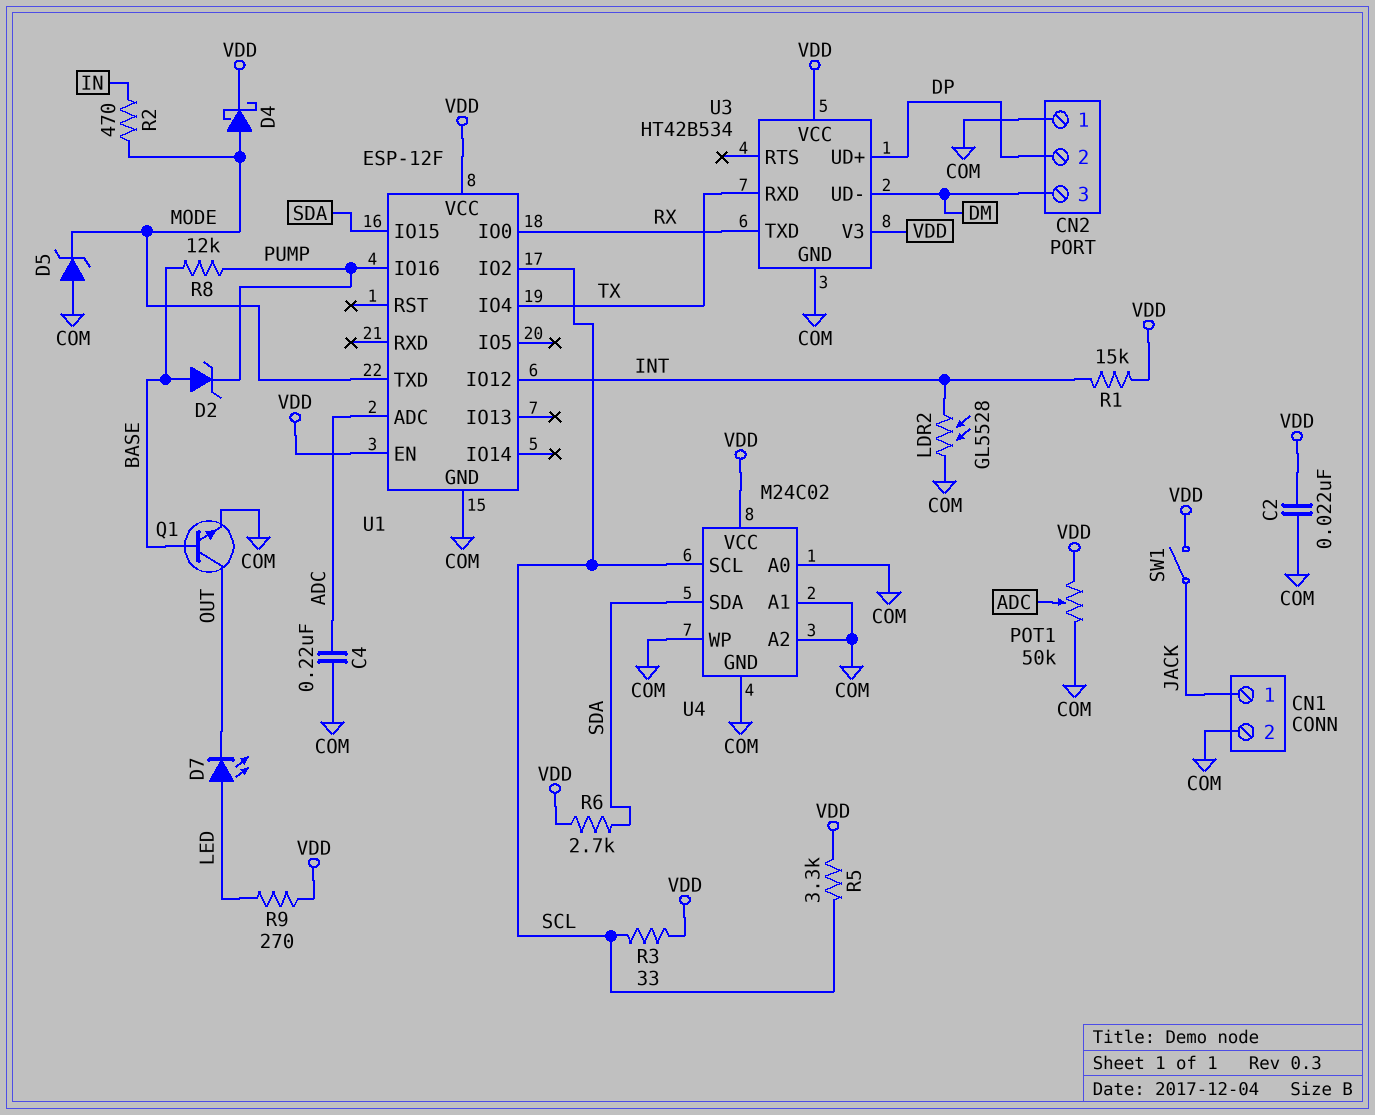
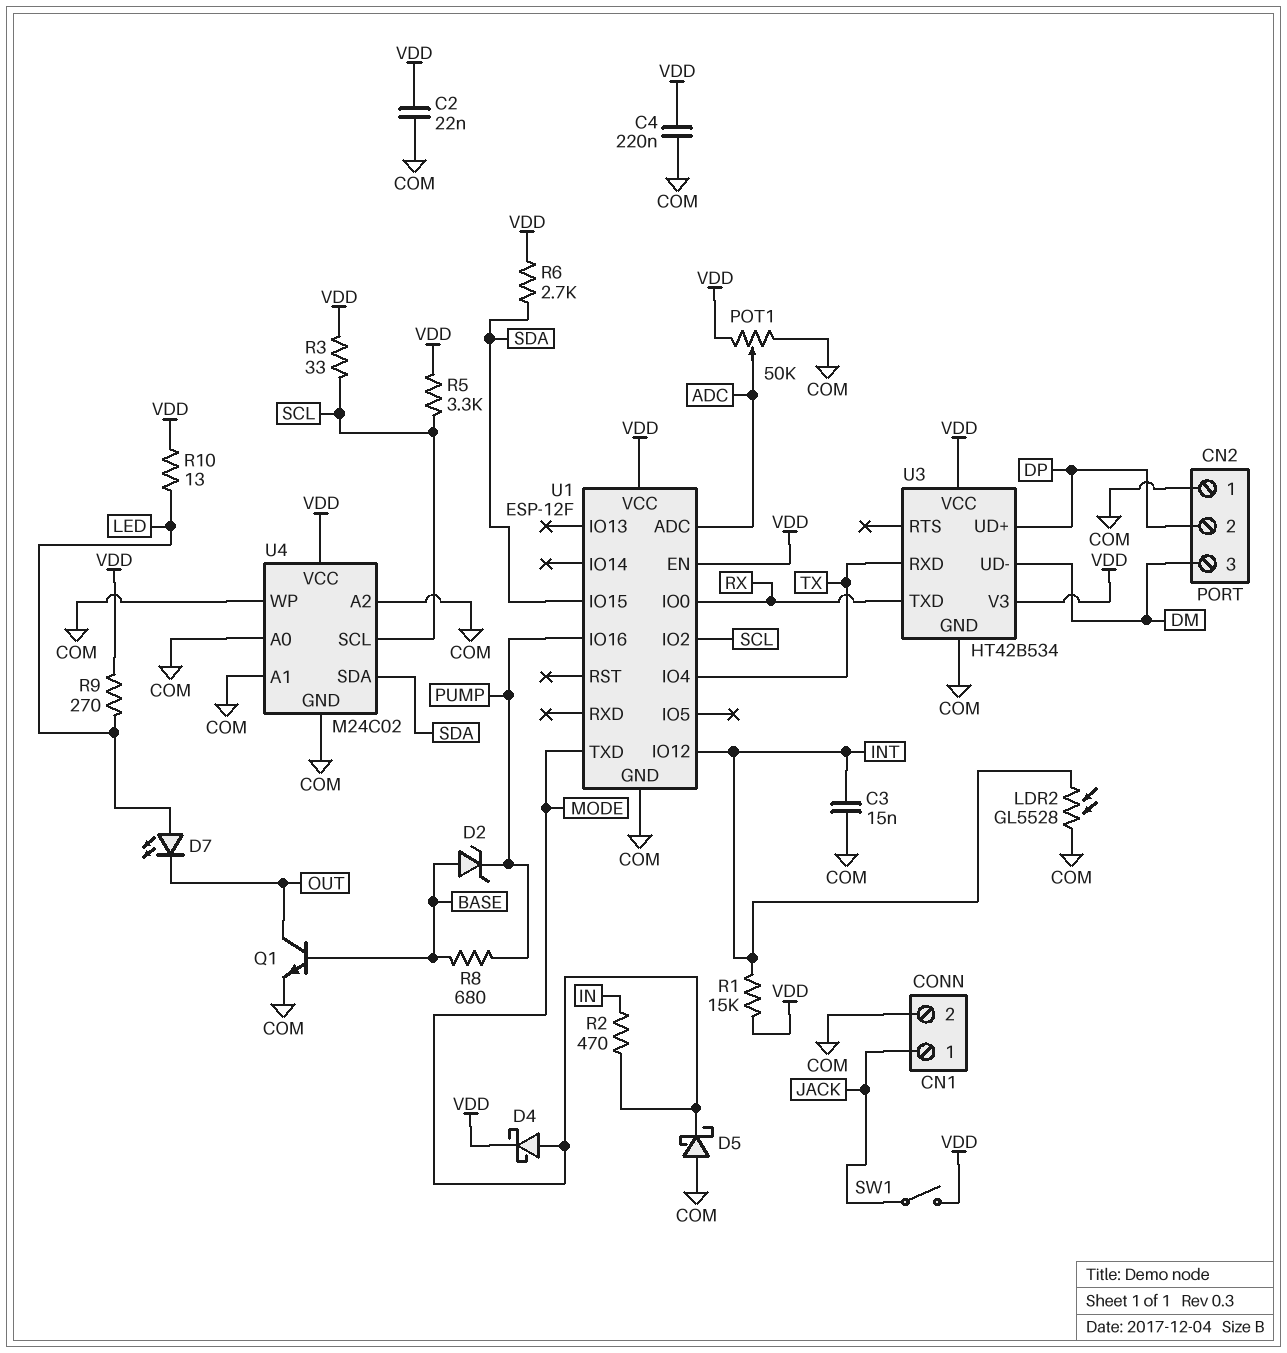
C3: none -> 15nF (COM, INT)
C4: 220nF (ADC, COM) -> 220nF (COM, VDD)
D5: zener (A COM, K MODE) -> schottky (A COM, K MODE)
R8: 12k (BASE, PUMP) -> 680 (BASE, PUMP)
R10: none -> 13 (LED, VDD)

